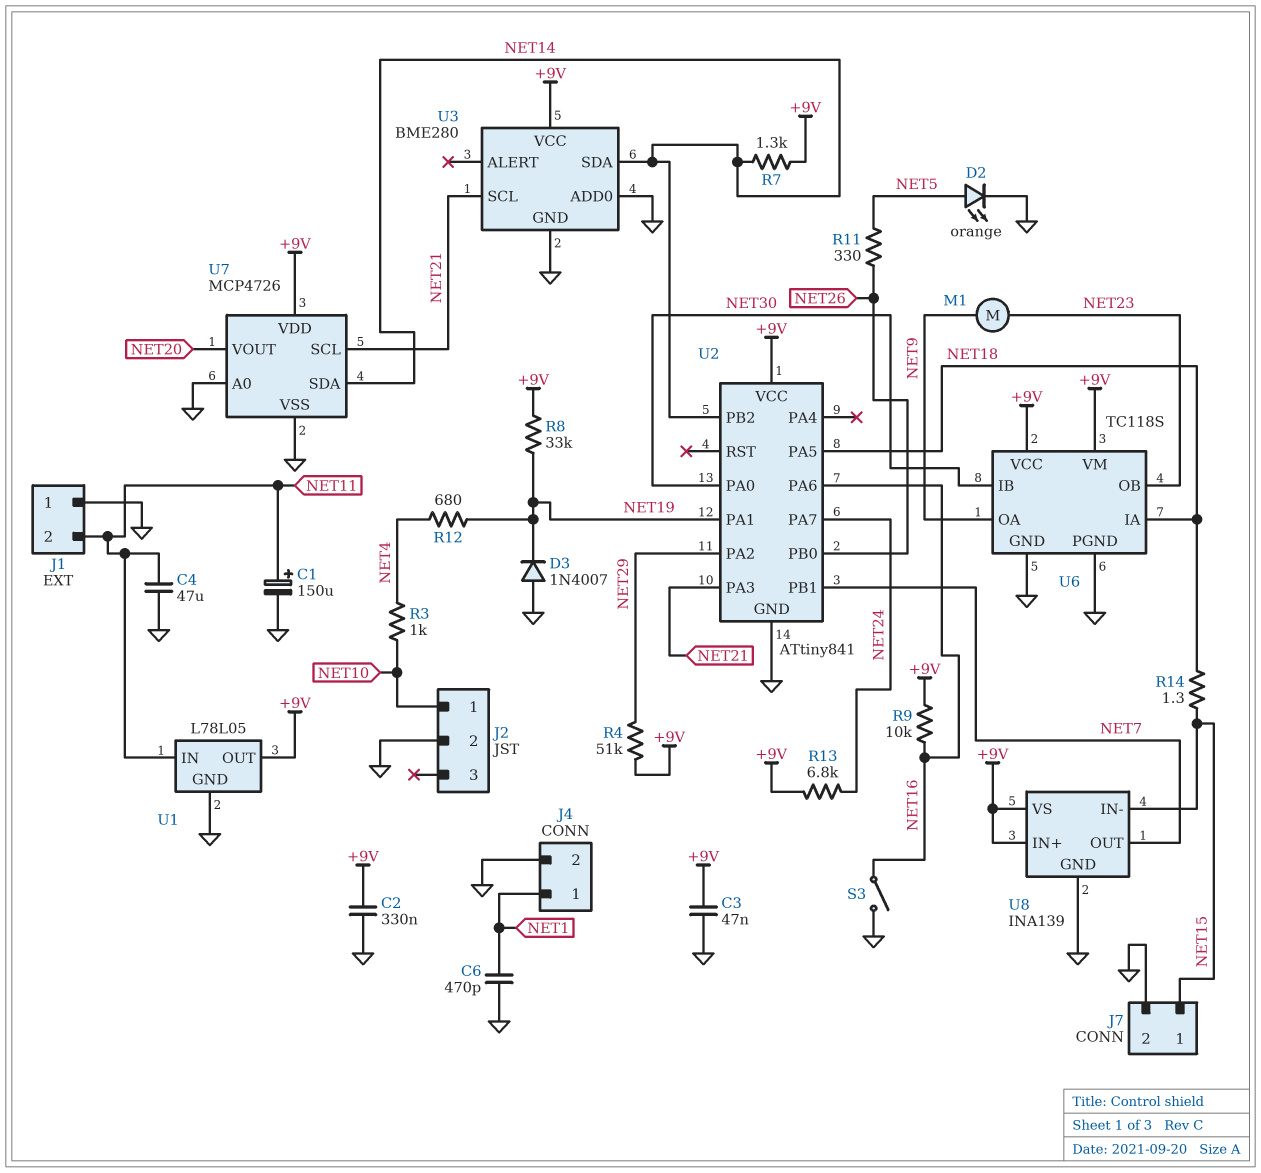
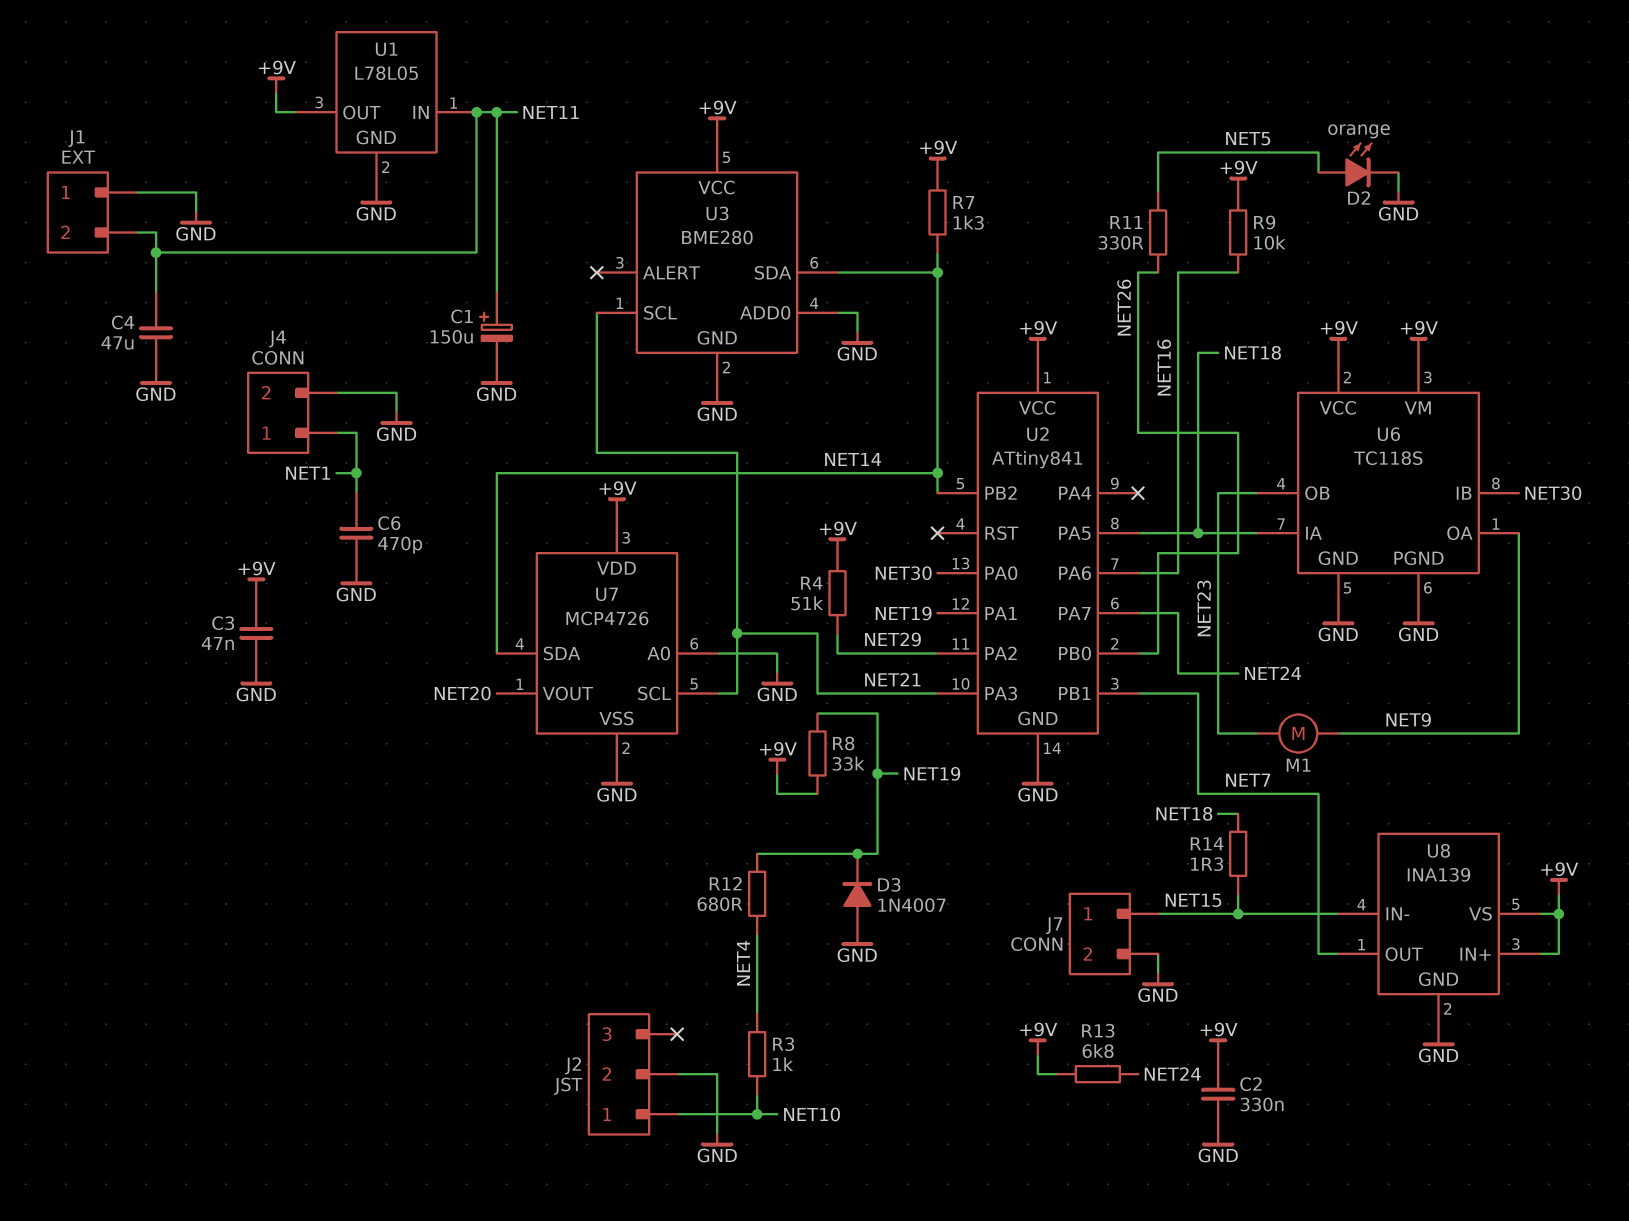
S3: switch (GND, NET16) -> none

